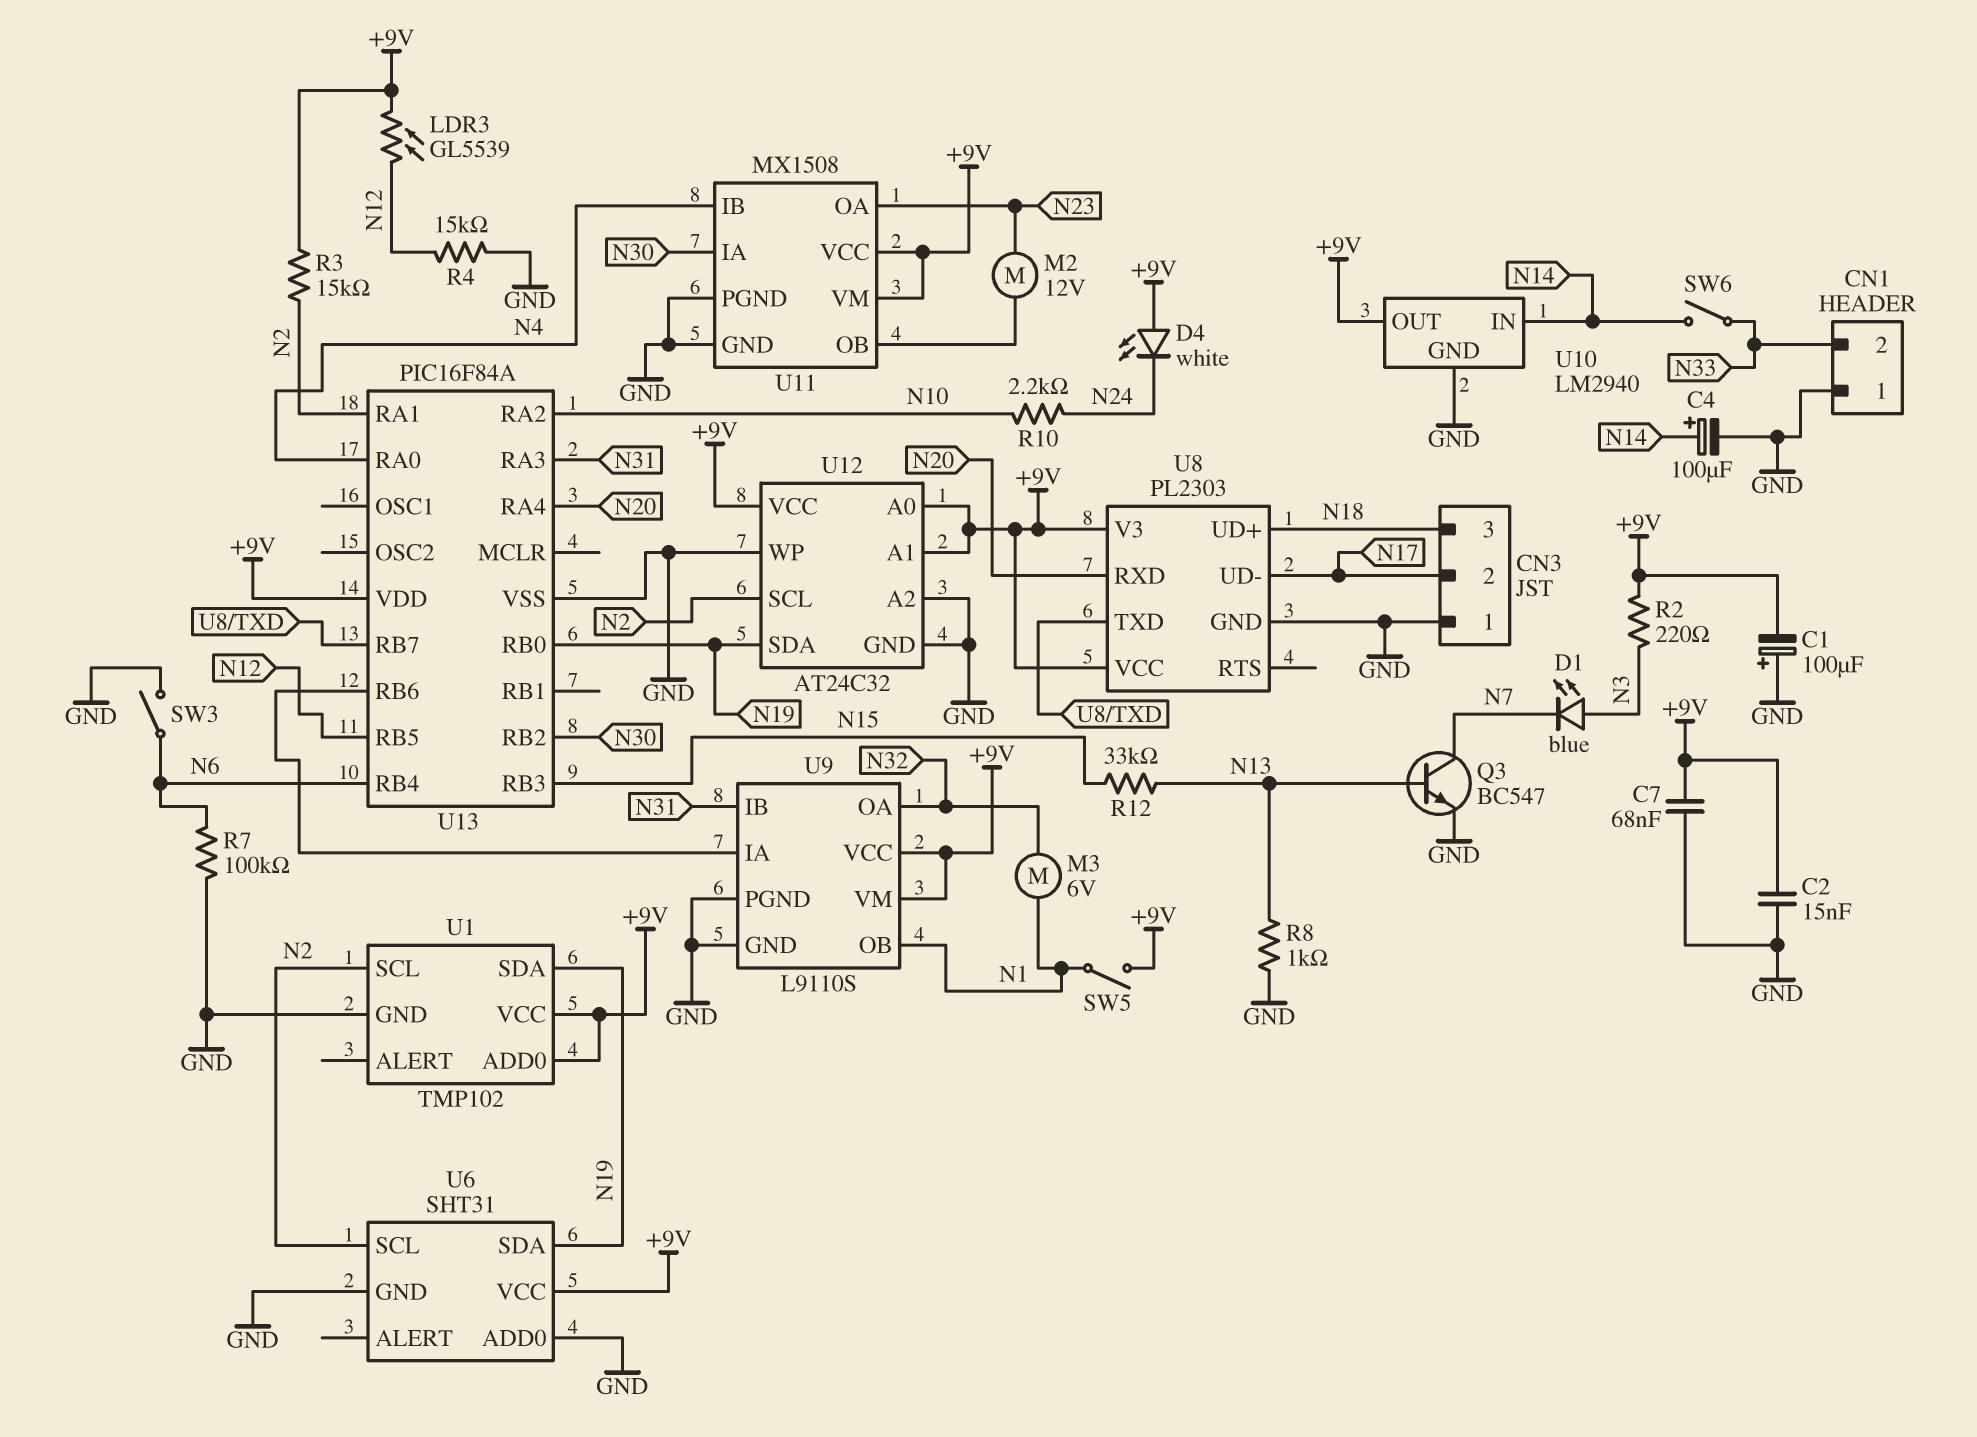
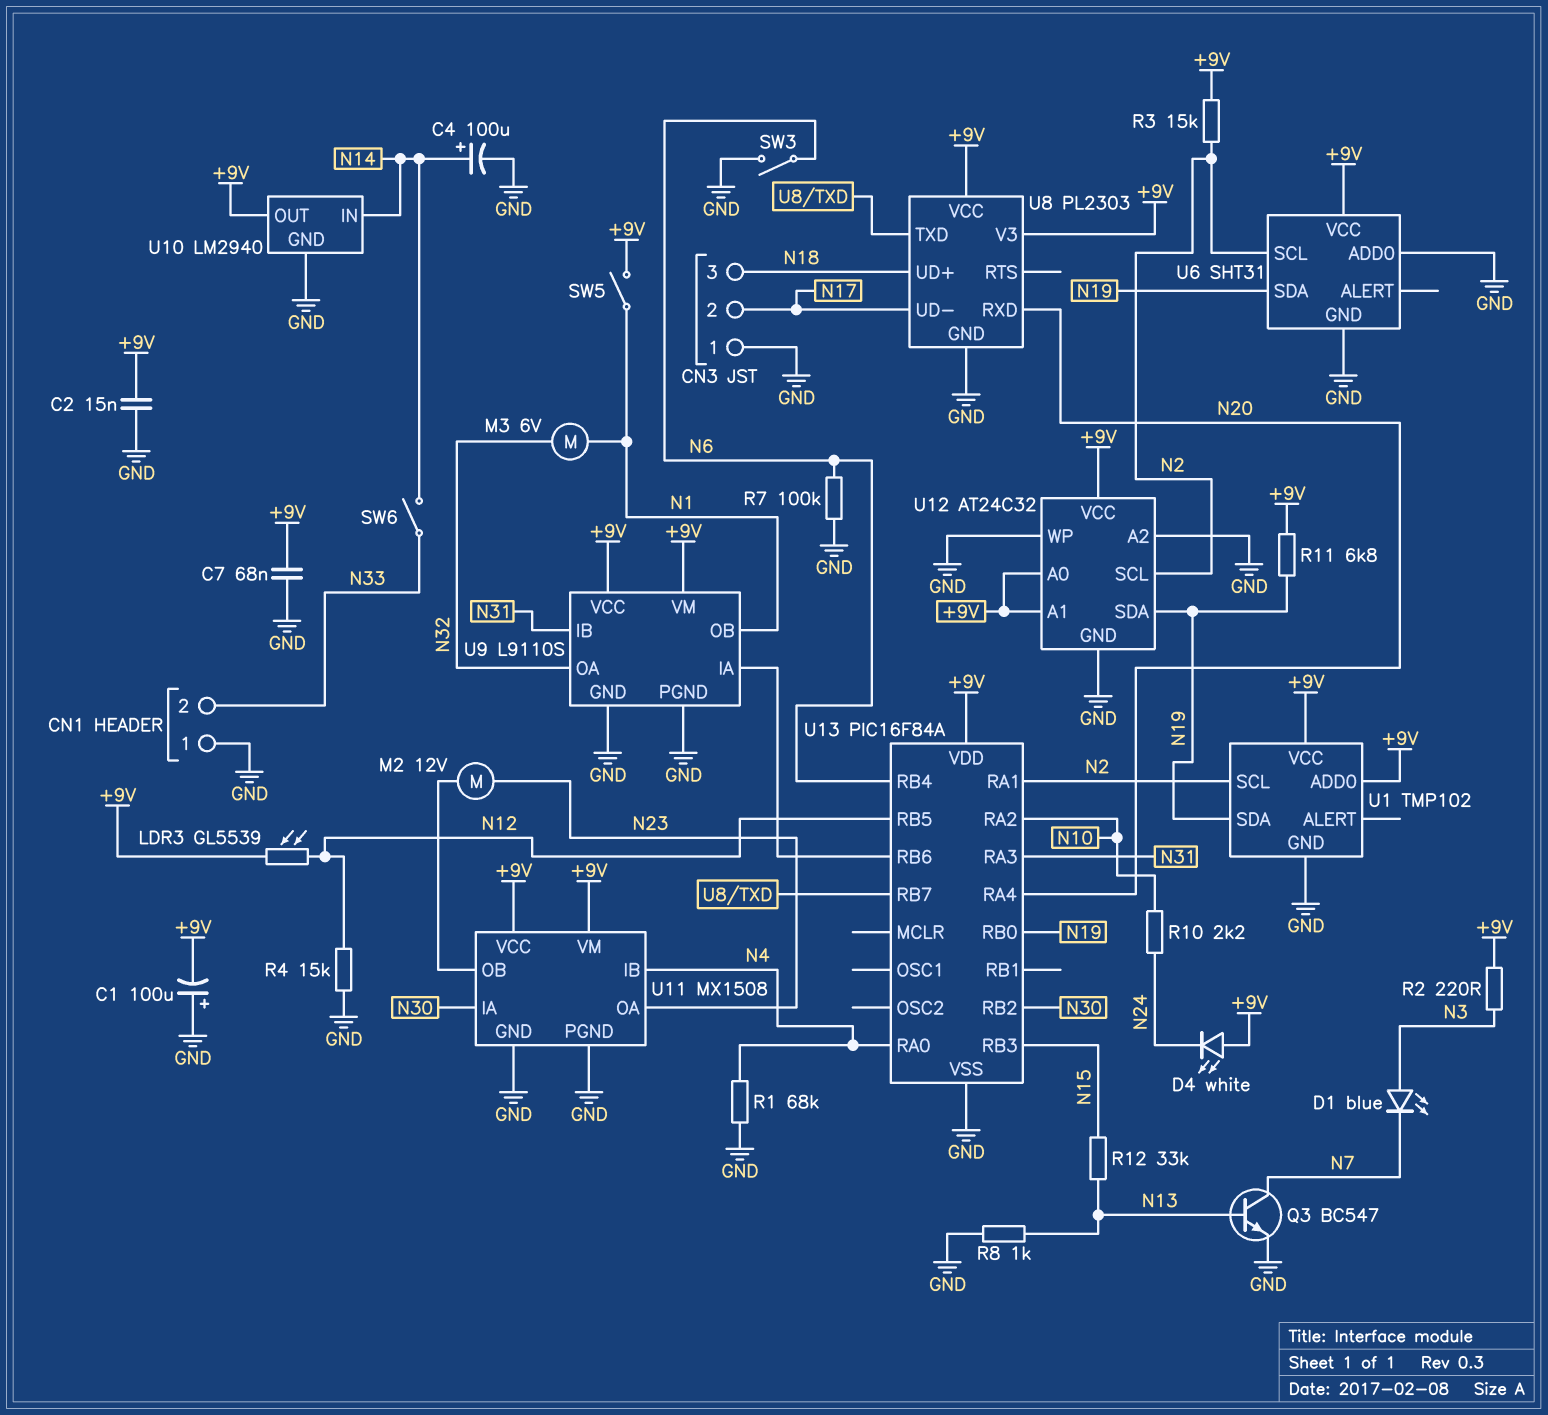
R1: none -> 68k (GND, N4)
R11: none -> 6.8k (+9V, N19)

